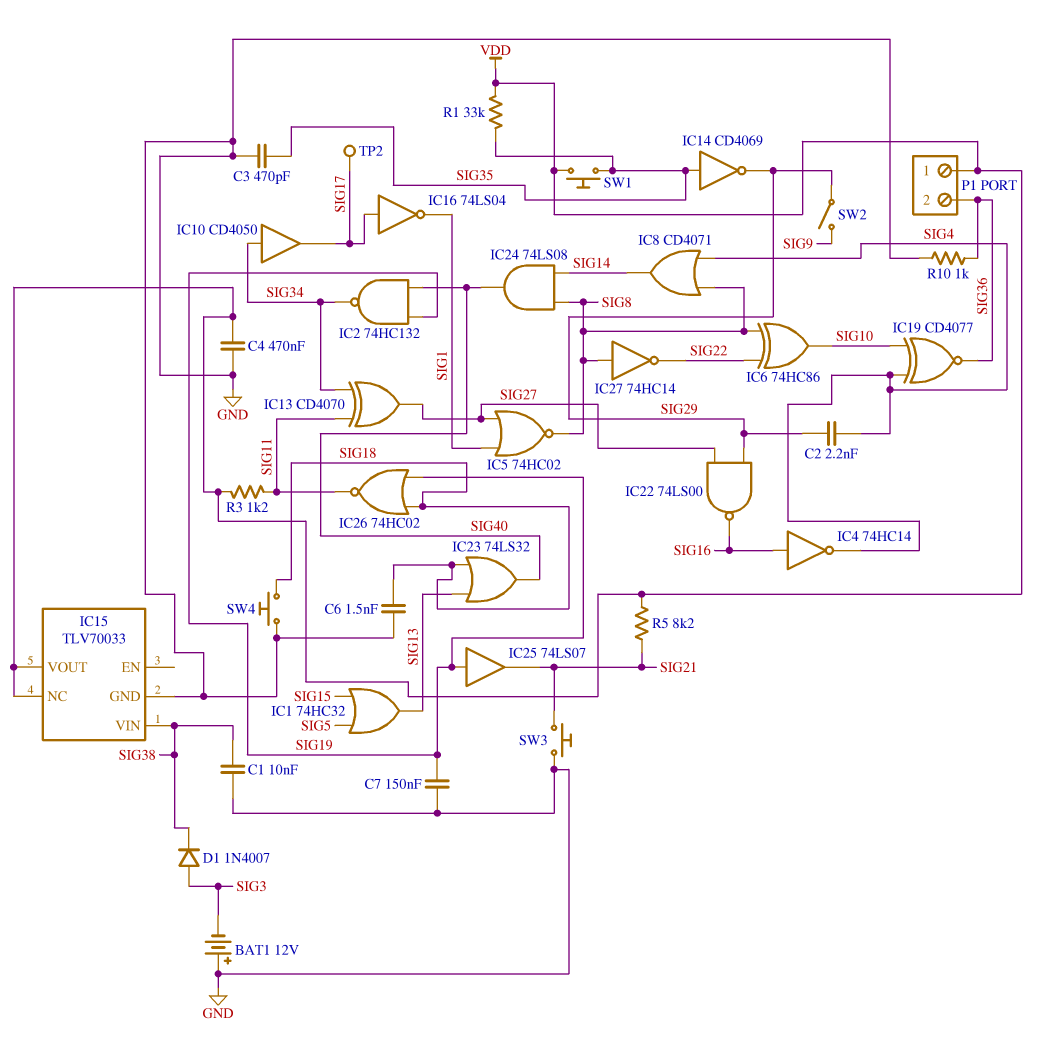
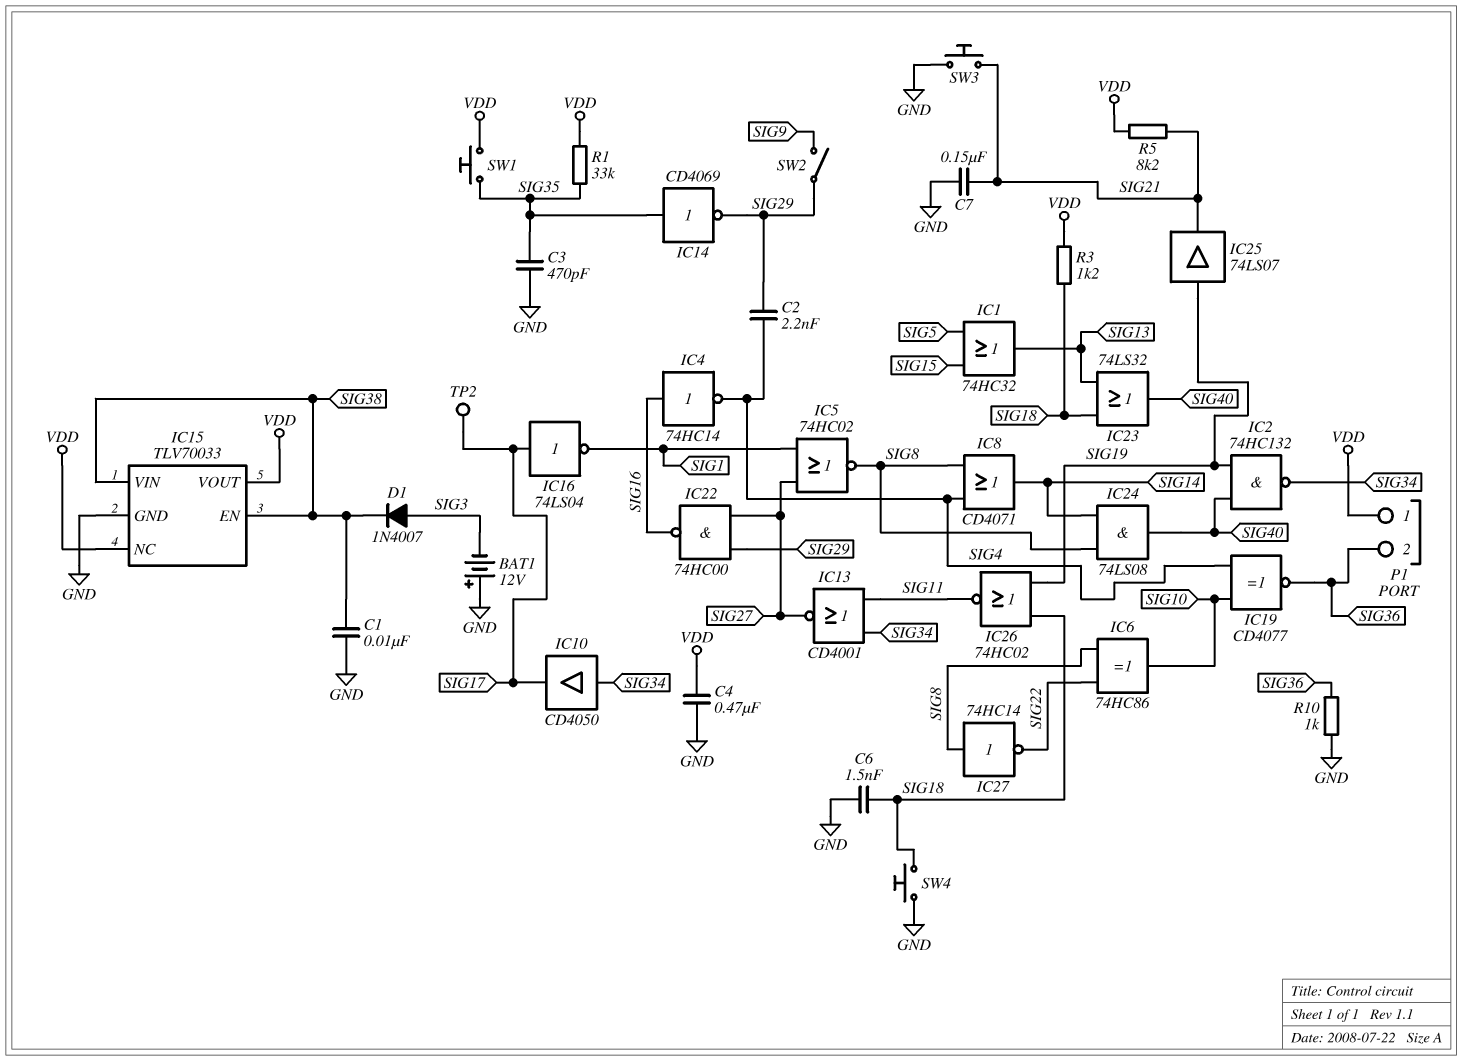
C7: 150nF (GND, SIG19) -> 150nF (GND, SIG21)
IC13: XOR CD4070 (in SIG11, in SIG34, out SIG27) -> NOR CD4001 (in SIG11, in SIG34, out SIG27)
IC15 pin EN: none -> SIG38
IC22: NAND 74LS00 (in SIG27, in SIG29, out SIG16) -> NAND 74HC00 (in SIG27, in SIG29, out SIG16)
R3: 1.2k (SIG11, VDD) -> 1.2k (SIG18, VDD)

